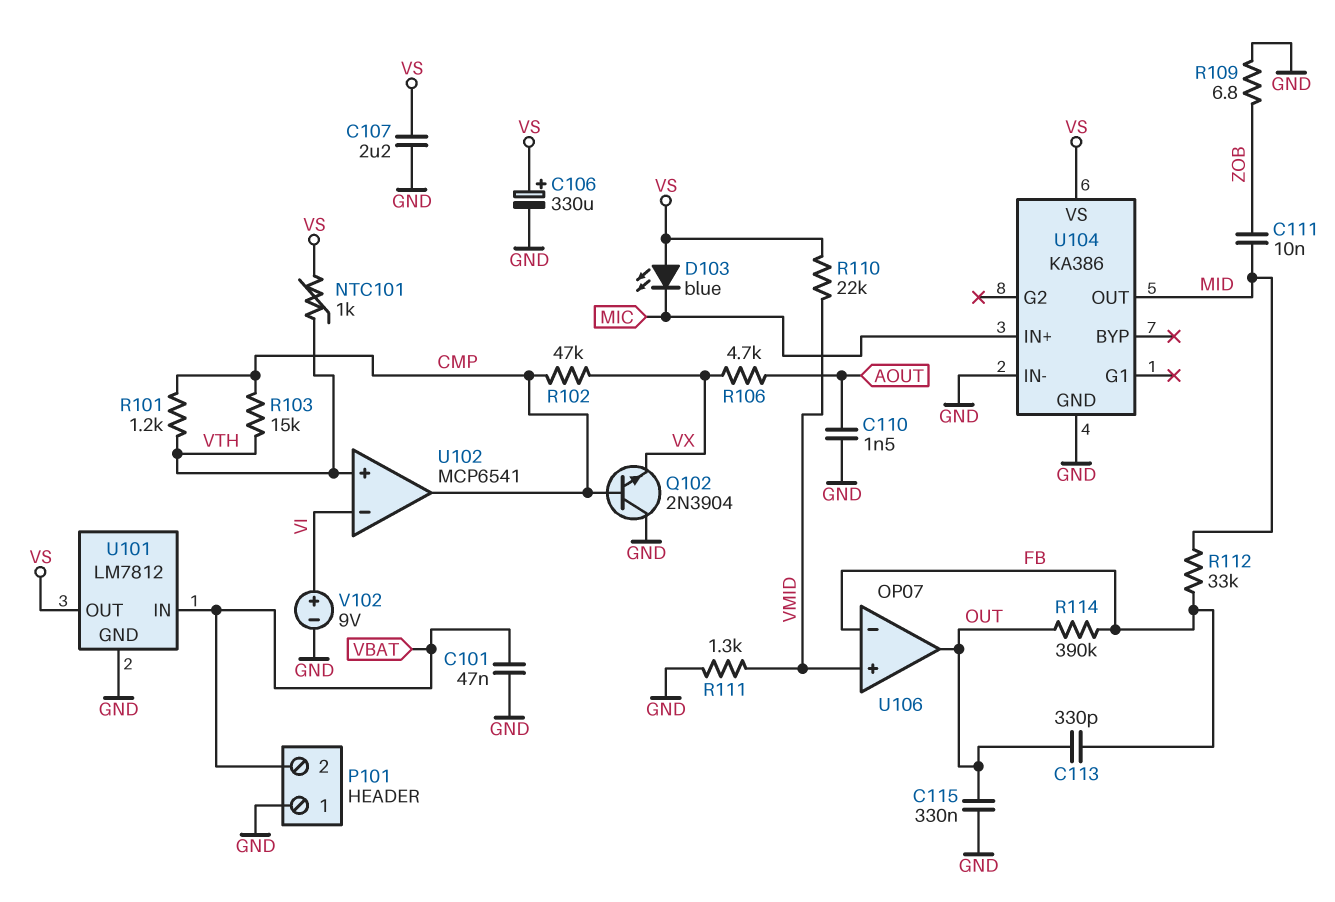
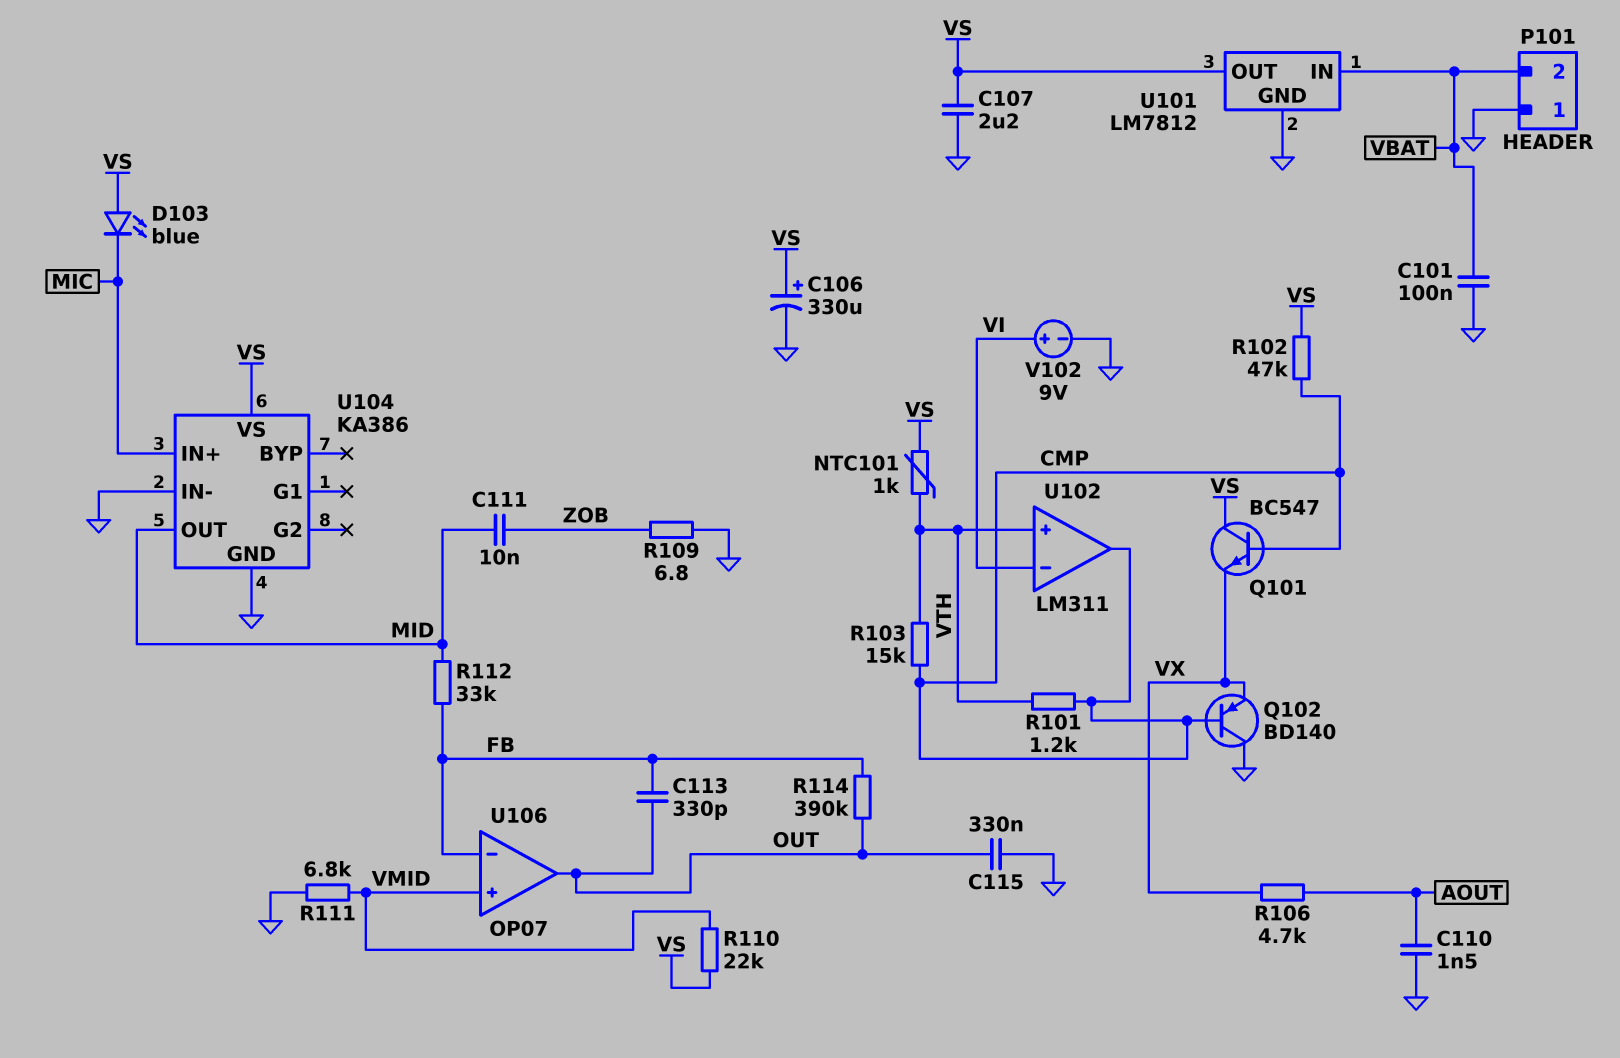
C101: 47nF (GND, VBAT) -> 100nF (GND, VBAT)
Q101: none -> NPN BC547 (B CMP, C VS, E VX)
Q102: NPN 2N3904 (B CMP, C GND, E VX) -> PNP BD140 (B CMP, C GND, E VX)
R102: 47k (CMP, VX) -> 47k (CMP, VS)
R111: 1.3k (GND, VMID) -> 6.8k (GND, VMID)
U102: MCP6541 -> LM311

